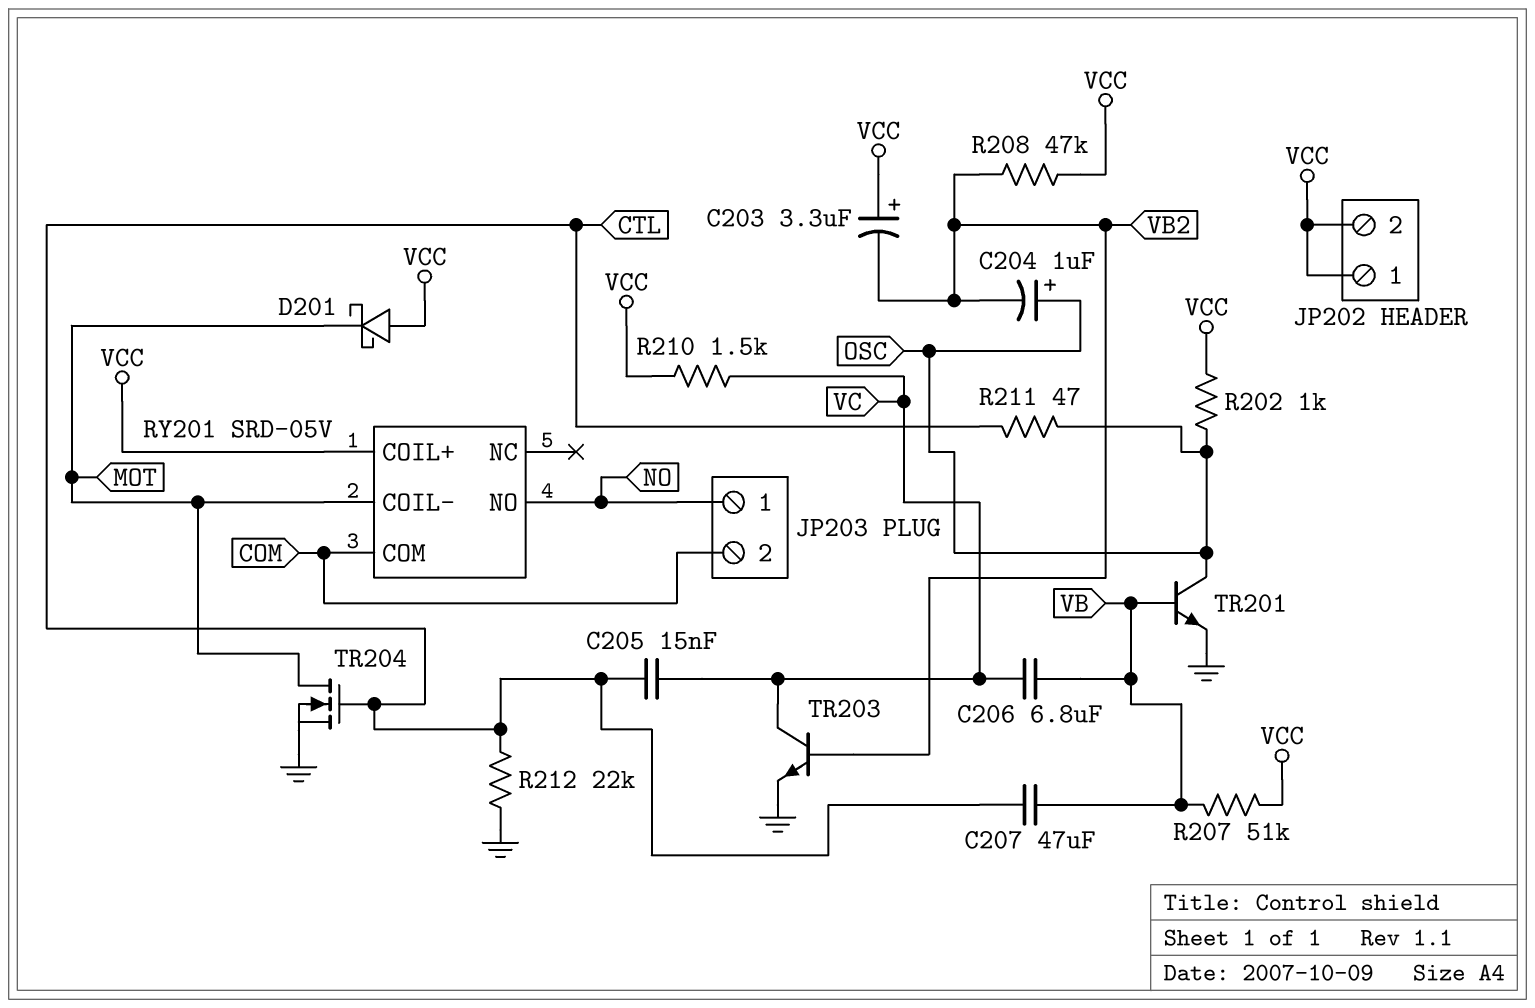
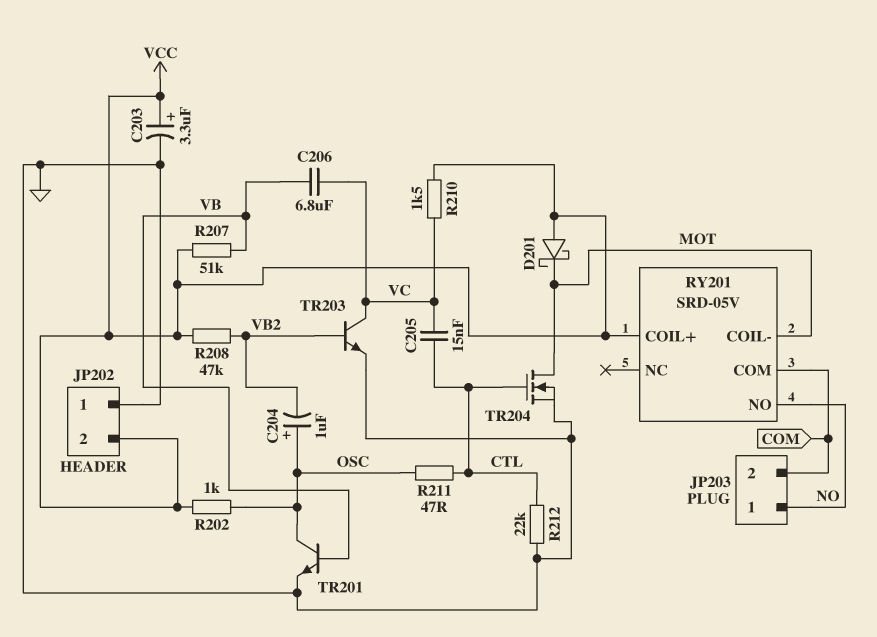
C203: 3.3uF (plus VCC, minus VB2) -> 3.3uF (plus VCC, minus GND)
C207: 47uF (CTL, VB) -> none
JP202 pin 1: VCC -> GND

